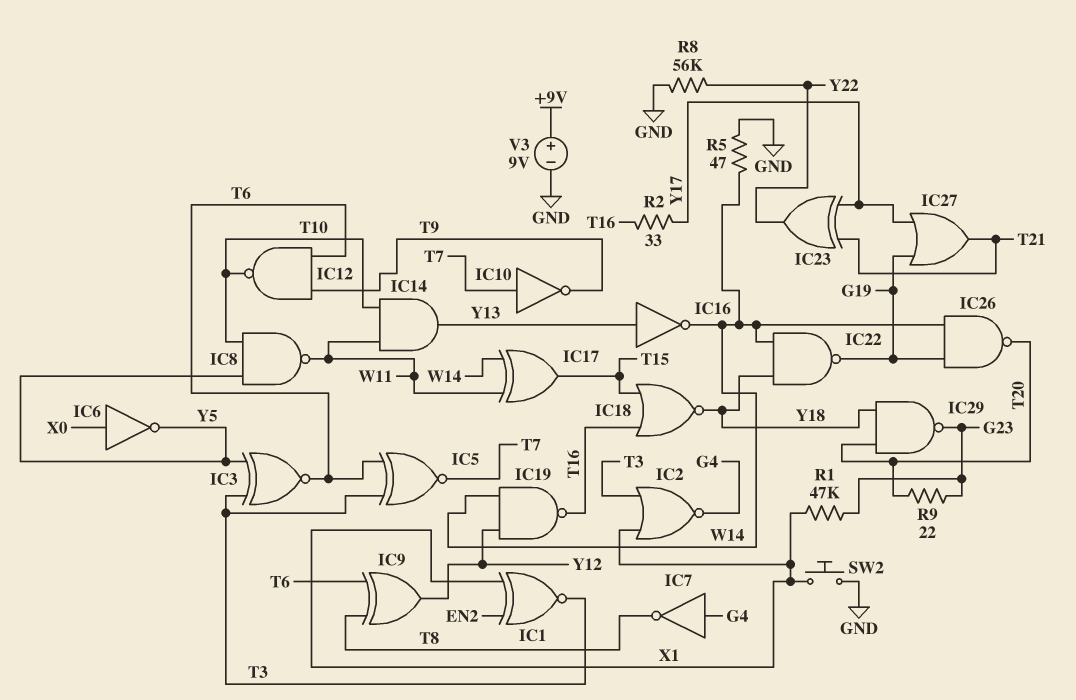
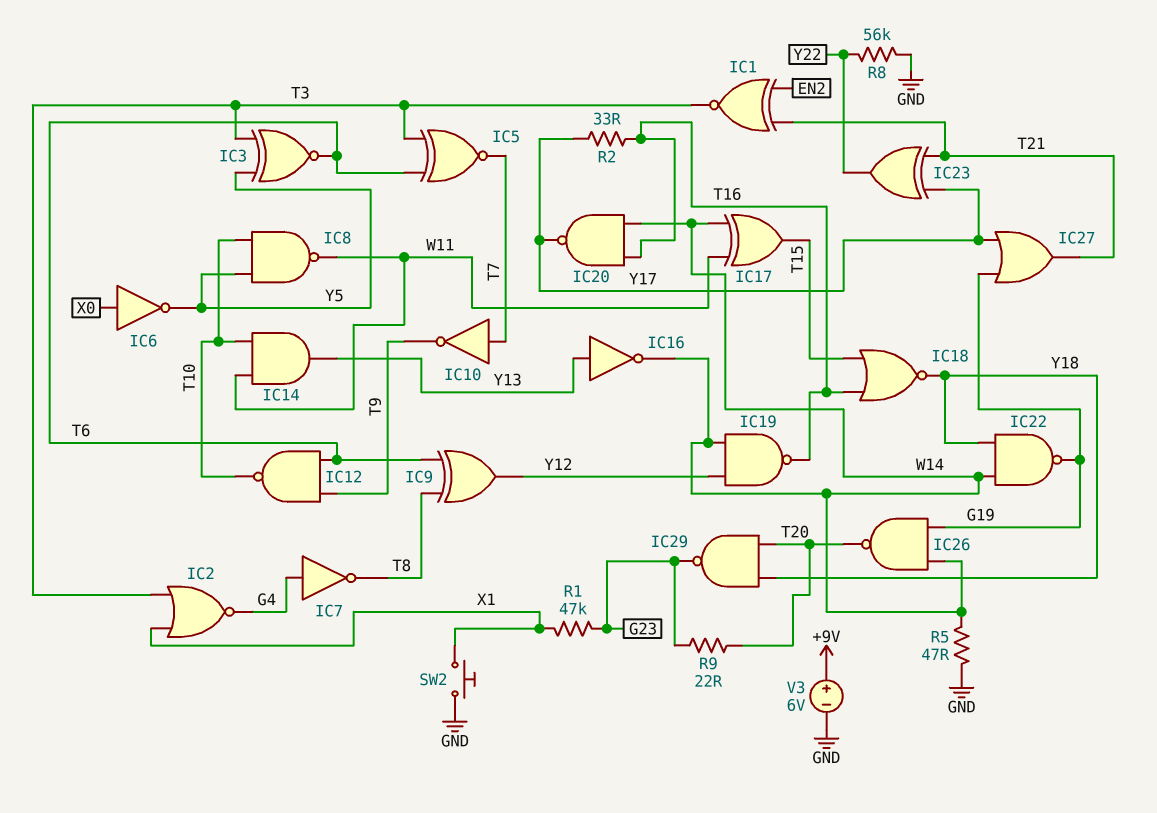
IC1: XNOR (in EN2, in X1, out T3) -> XNOR (in EN2, in T21, out T3)
IC20: none -> NAND (in T16, in W14, out Y17)
V3: 9V (plus +9V, minus GND) -> 6V (plus +9V, minus GND)

